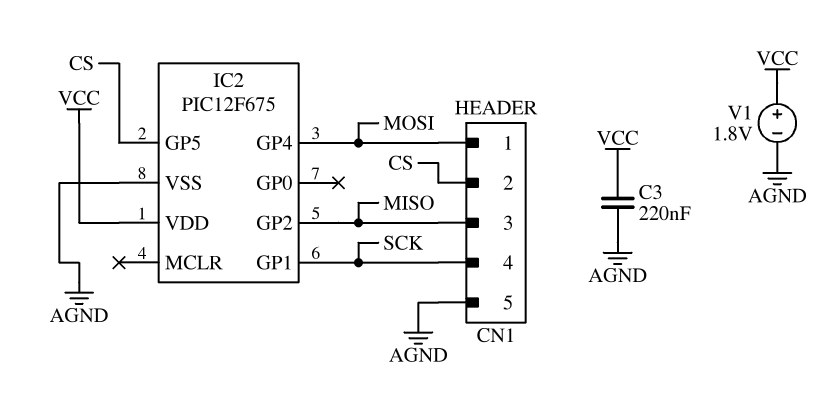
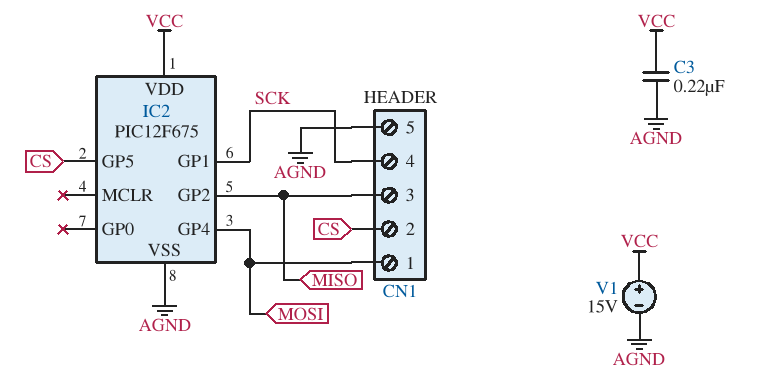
V1: 1.8V (plus VCC, minus AGND) -> 15V (plus VCC, minus AGND)

